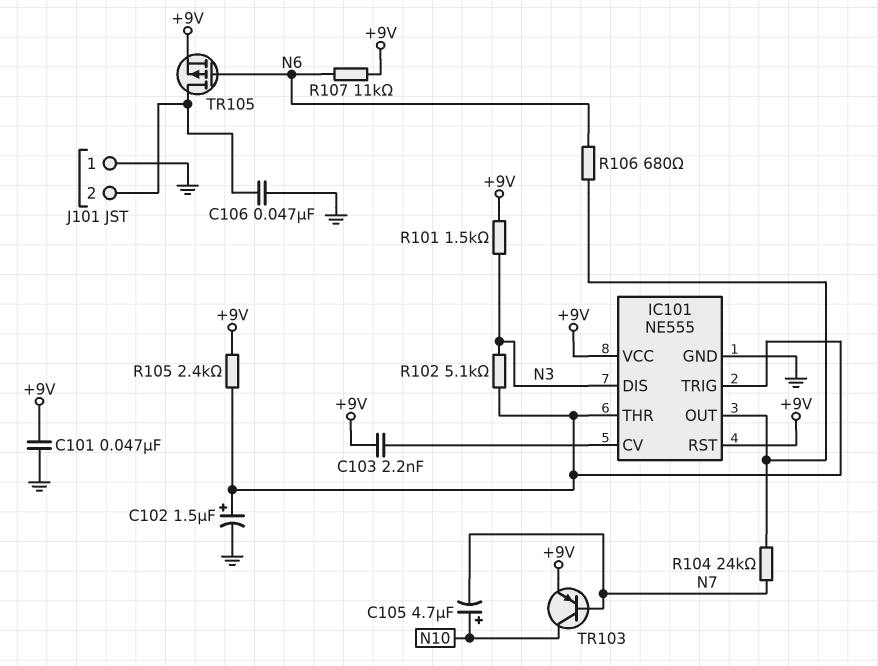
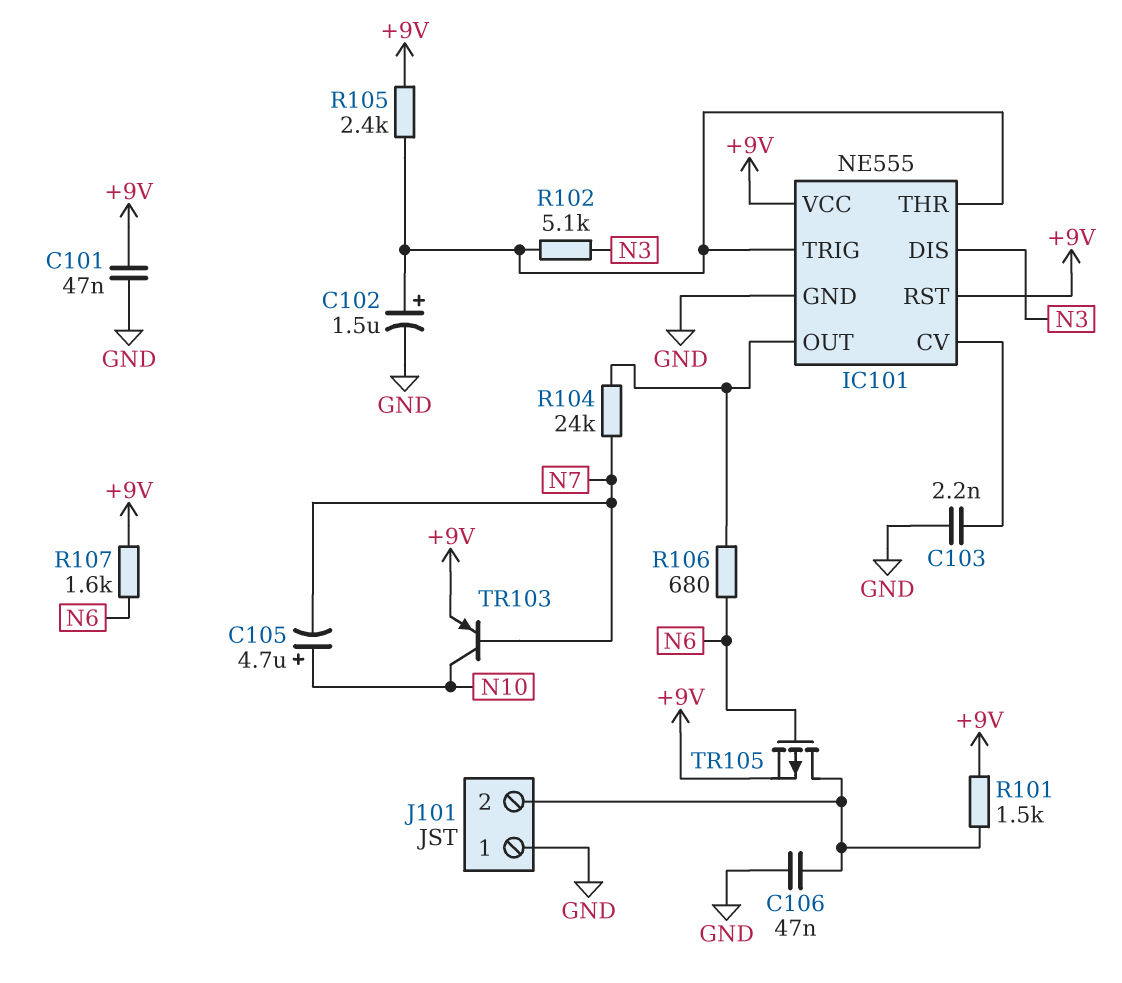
C103: 2.2nF (+9V, IC101/CV) -> 2.2nF (GND, IC101/CV)
R101: 1.5k (+9V, N3) -> 1.5k (+9V, J101/2)
R107: 11k (+9V, N6) -> 1.6k (+9V, N6)

